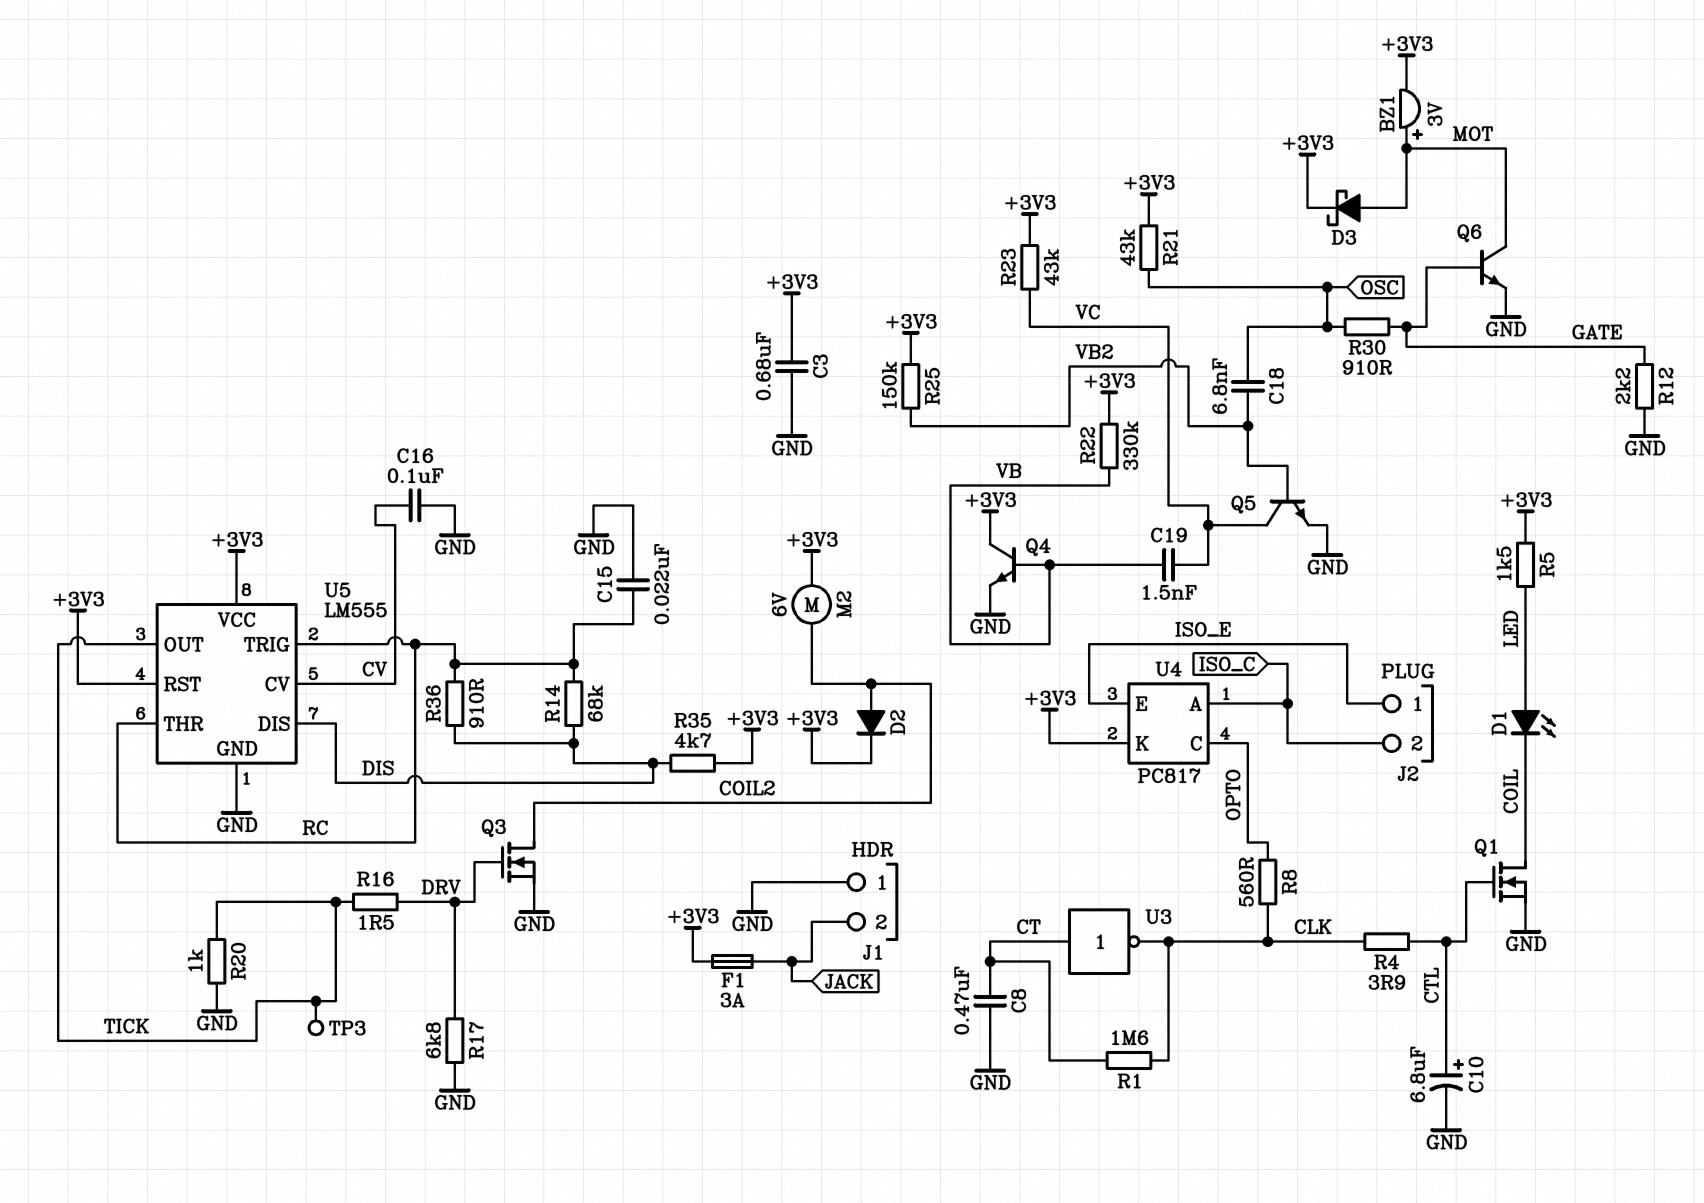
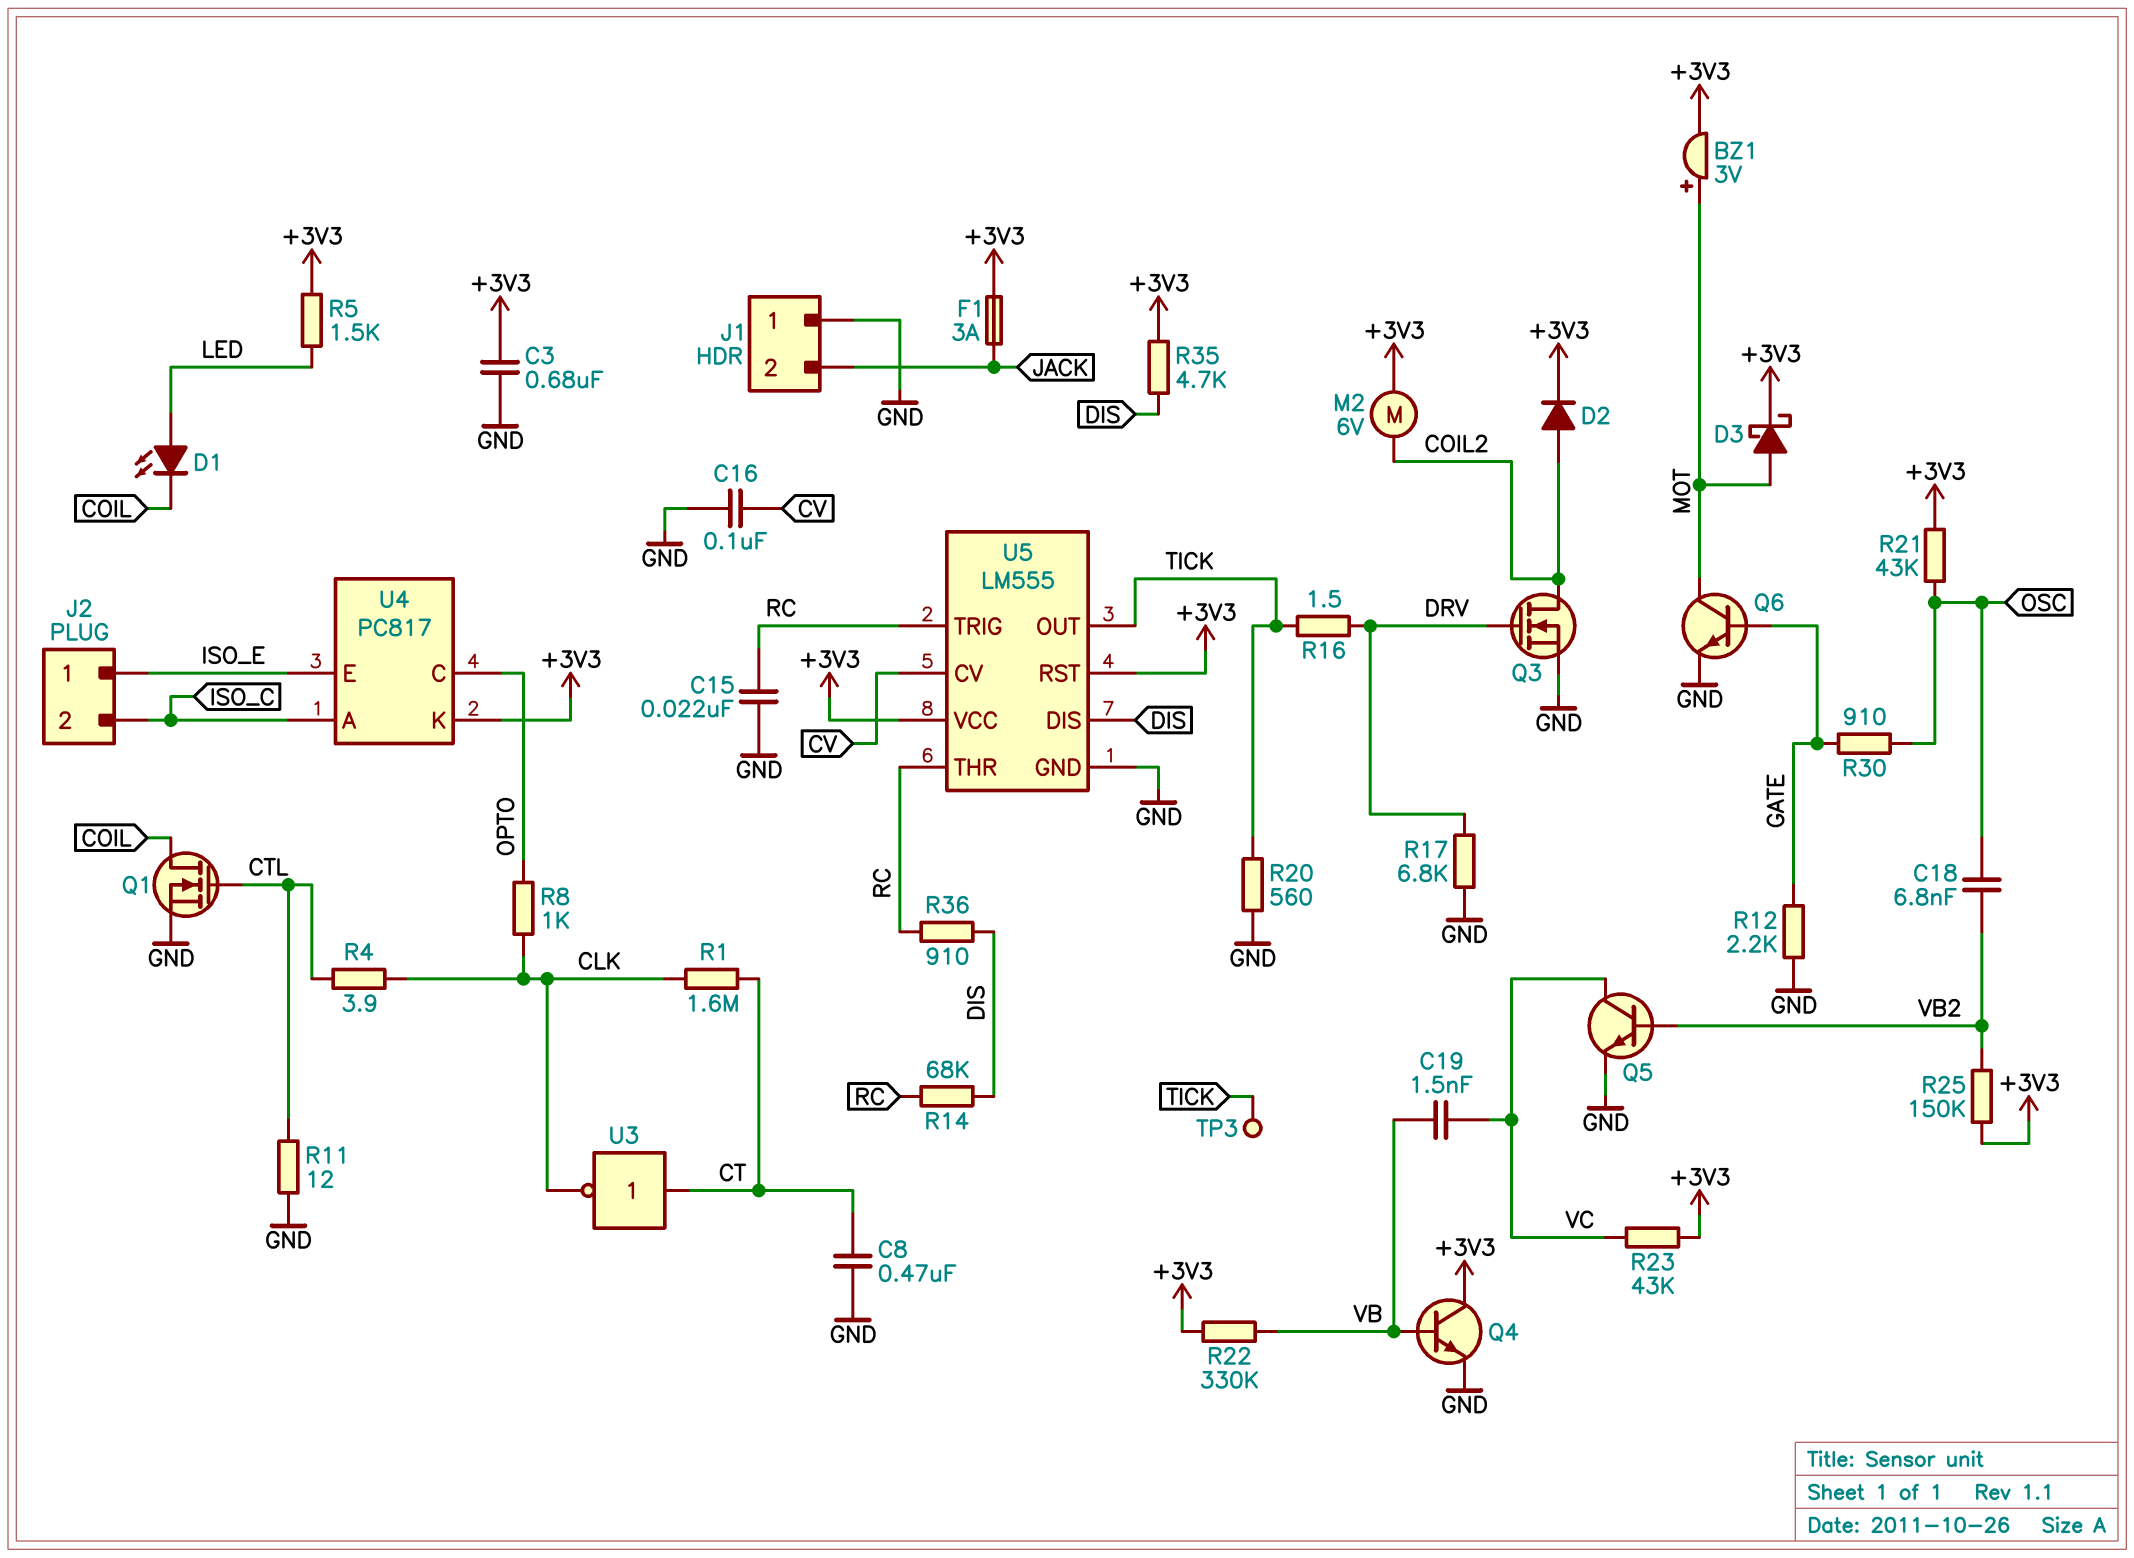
C10: 6.8uF (plus CTL, minus GND) -> none
R8: 560 (CLK, OPTO) -> 1k (CLK, OPTO)
R11: none -> 12 (CTL, GND)
R20: 1k (GND, TICK) -> 560 (GND, TICK)

